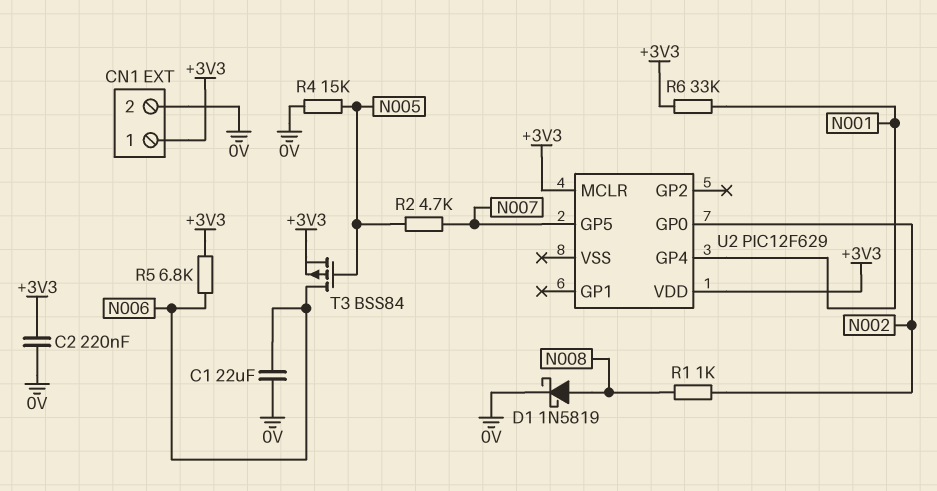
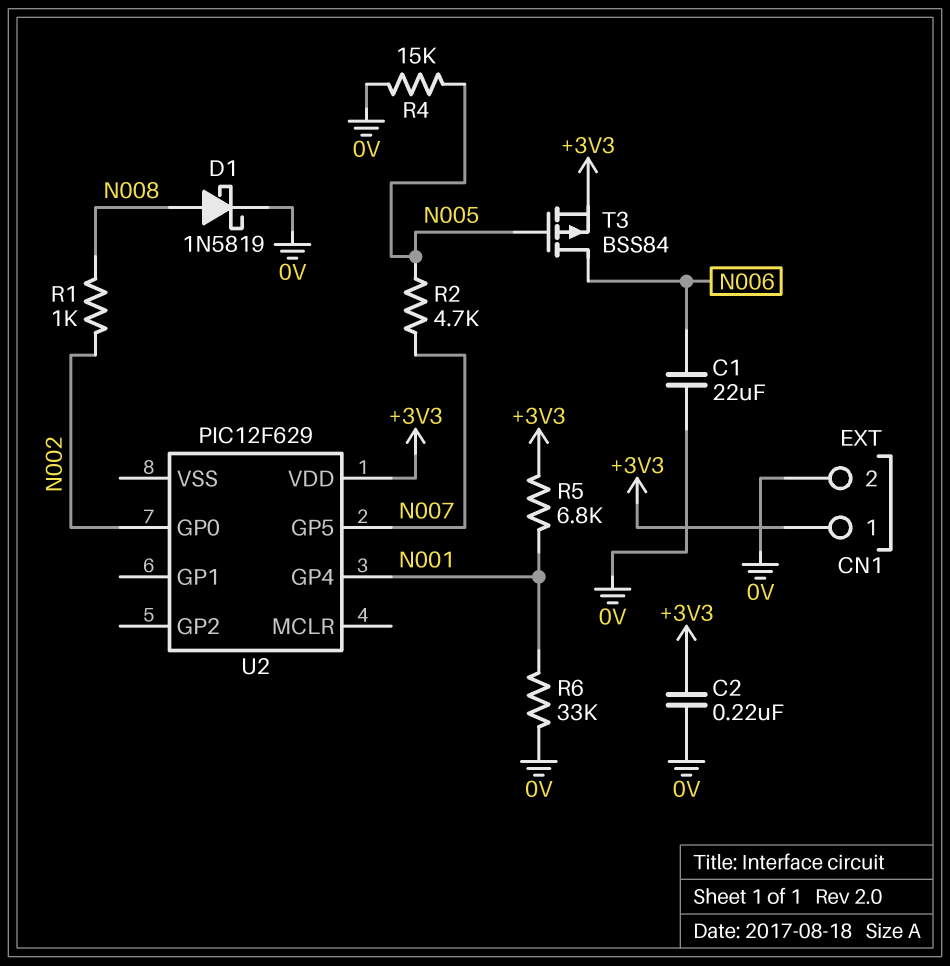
R5: 6.8k (+3V3, N006) -> 6.8k (+3V3, N001)
R6: 33k (+3V3, N001) -> 33k (0V, N001)
U2 pin MCLR: +3V3 -> none

